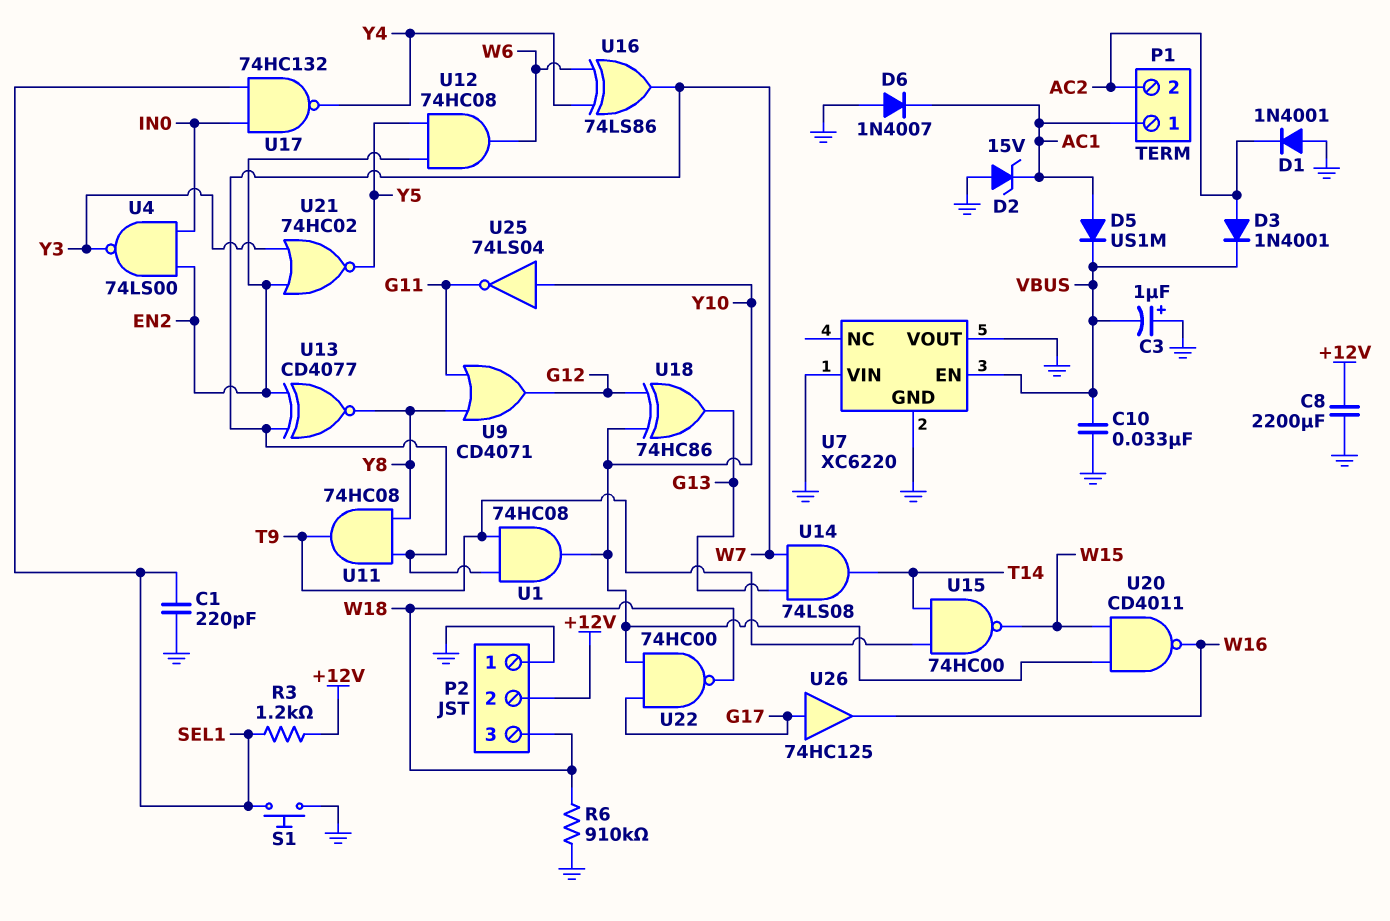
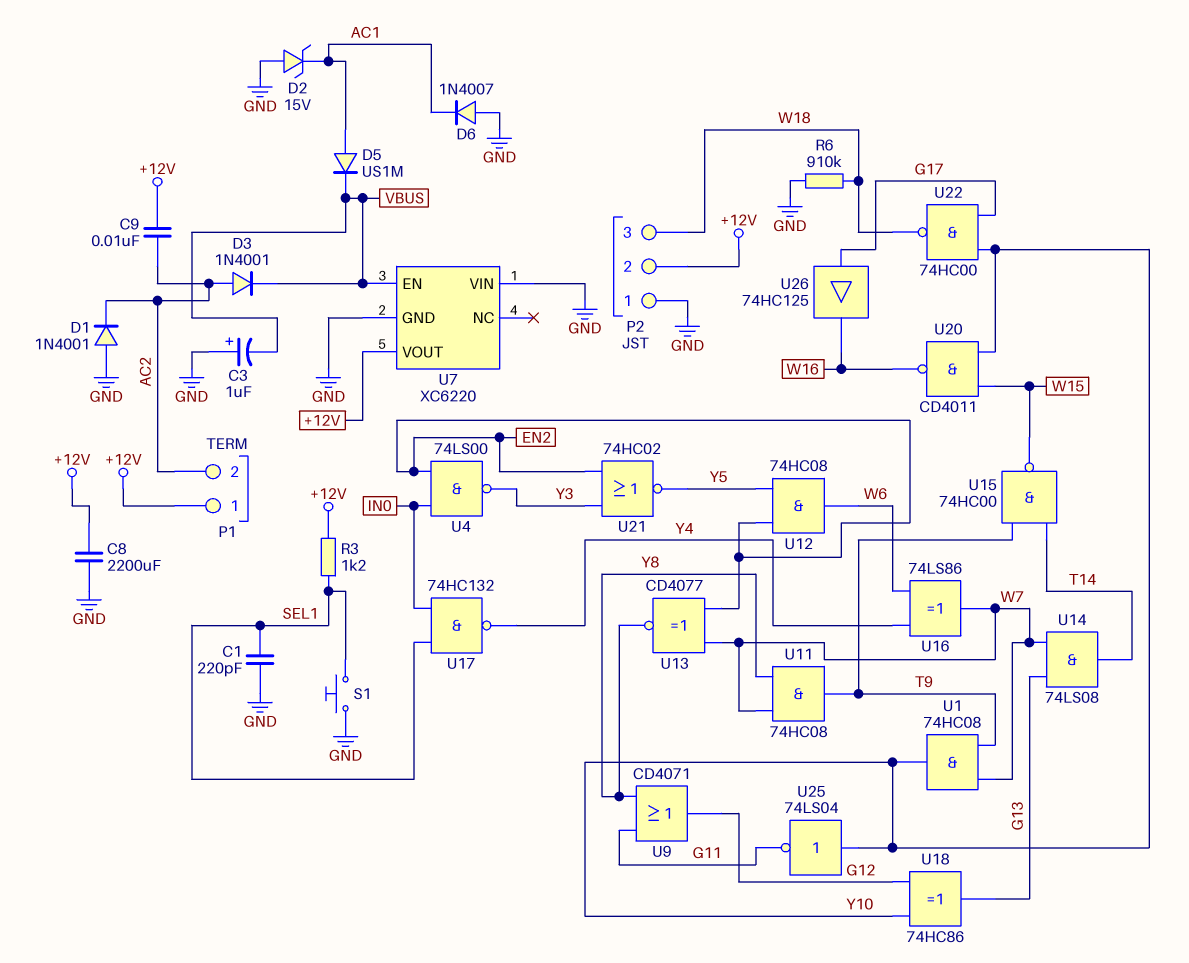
C9: none -> 10nF (+12V, AC2)
C10: 33nF (GND, VBUS) -> none
P1 pin 1: AC1 -> +12V
U7 pin VOUT: GND -> +12V

